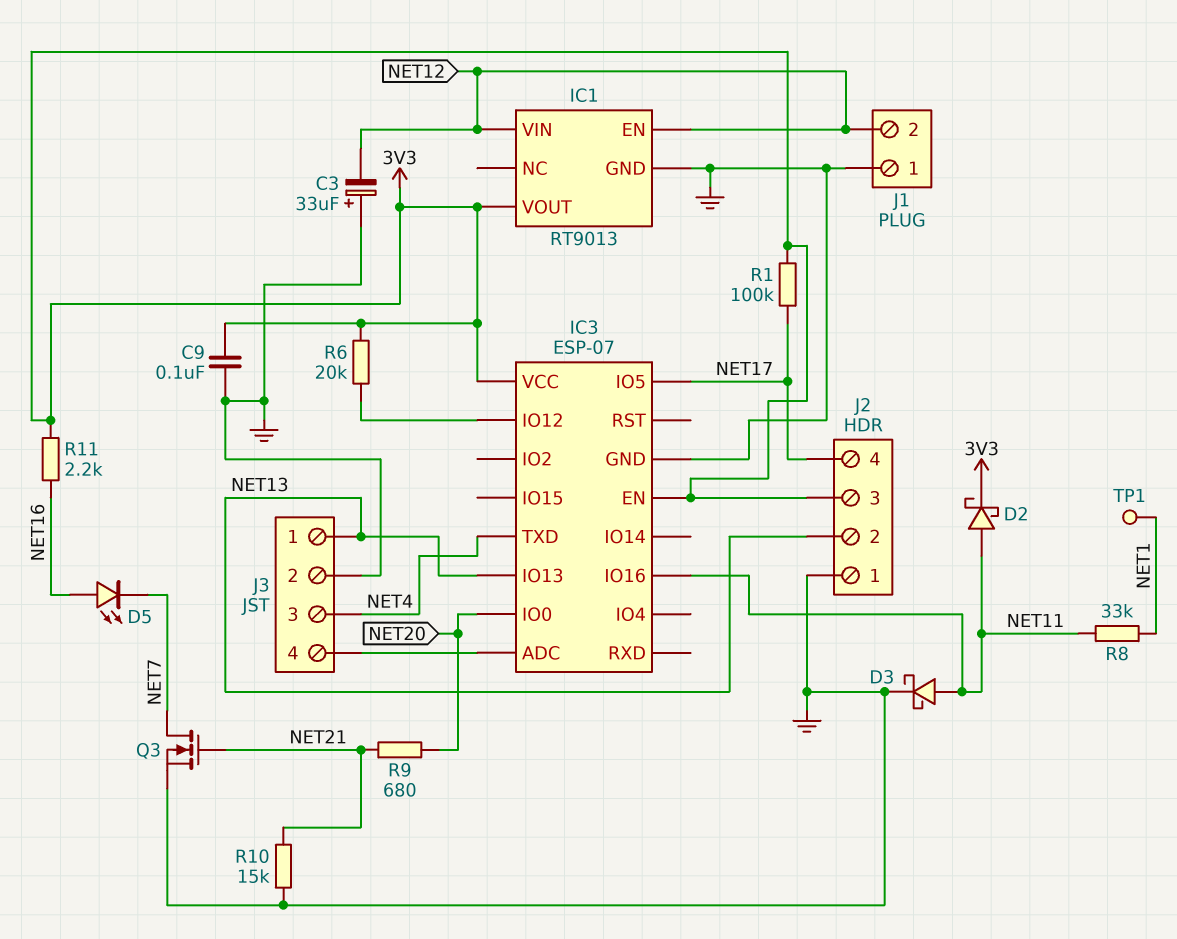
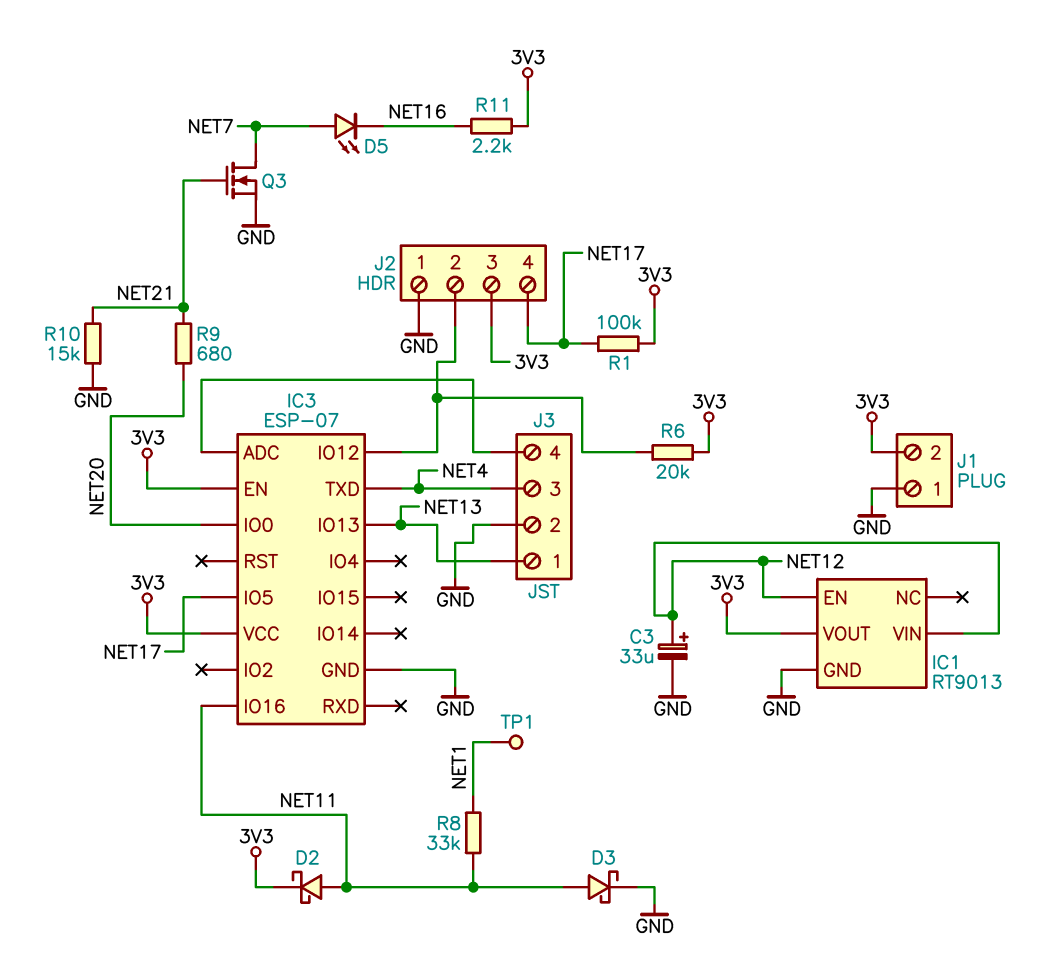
C3: 33uF (plus GND, minus NET12) -> 33uF (plus NET12, minus GND)
C9: 100nF (3V3, GND) -> none
D5: LED (A NET16, K NET7) -> LED (A NET7, K NET16)
J1 pin 2: NET12 -> 3V3
J2 pin 2: NET13 -> IC3/IO12

